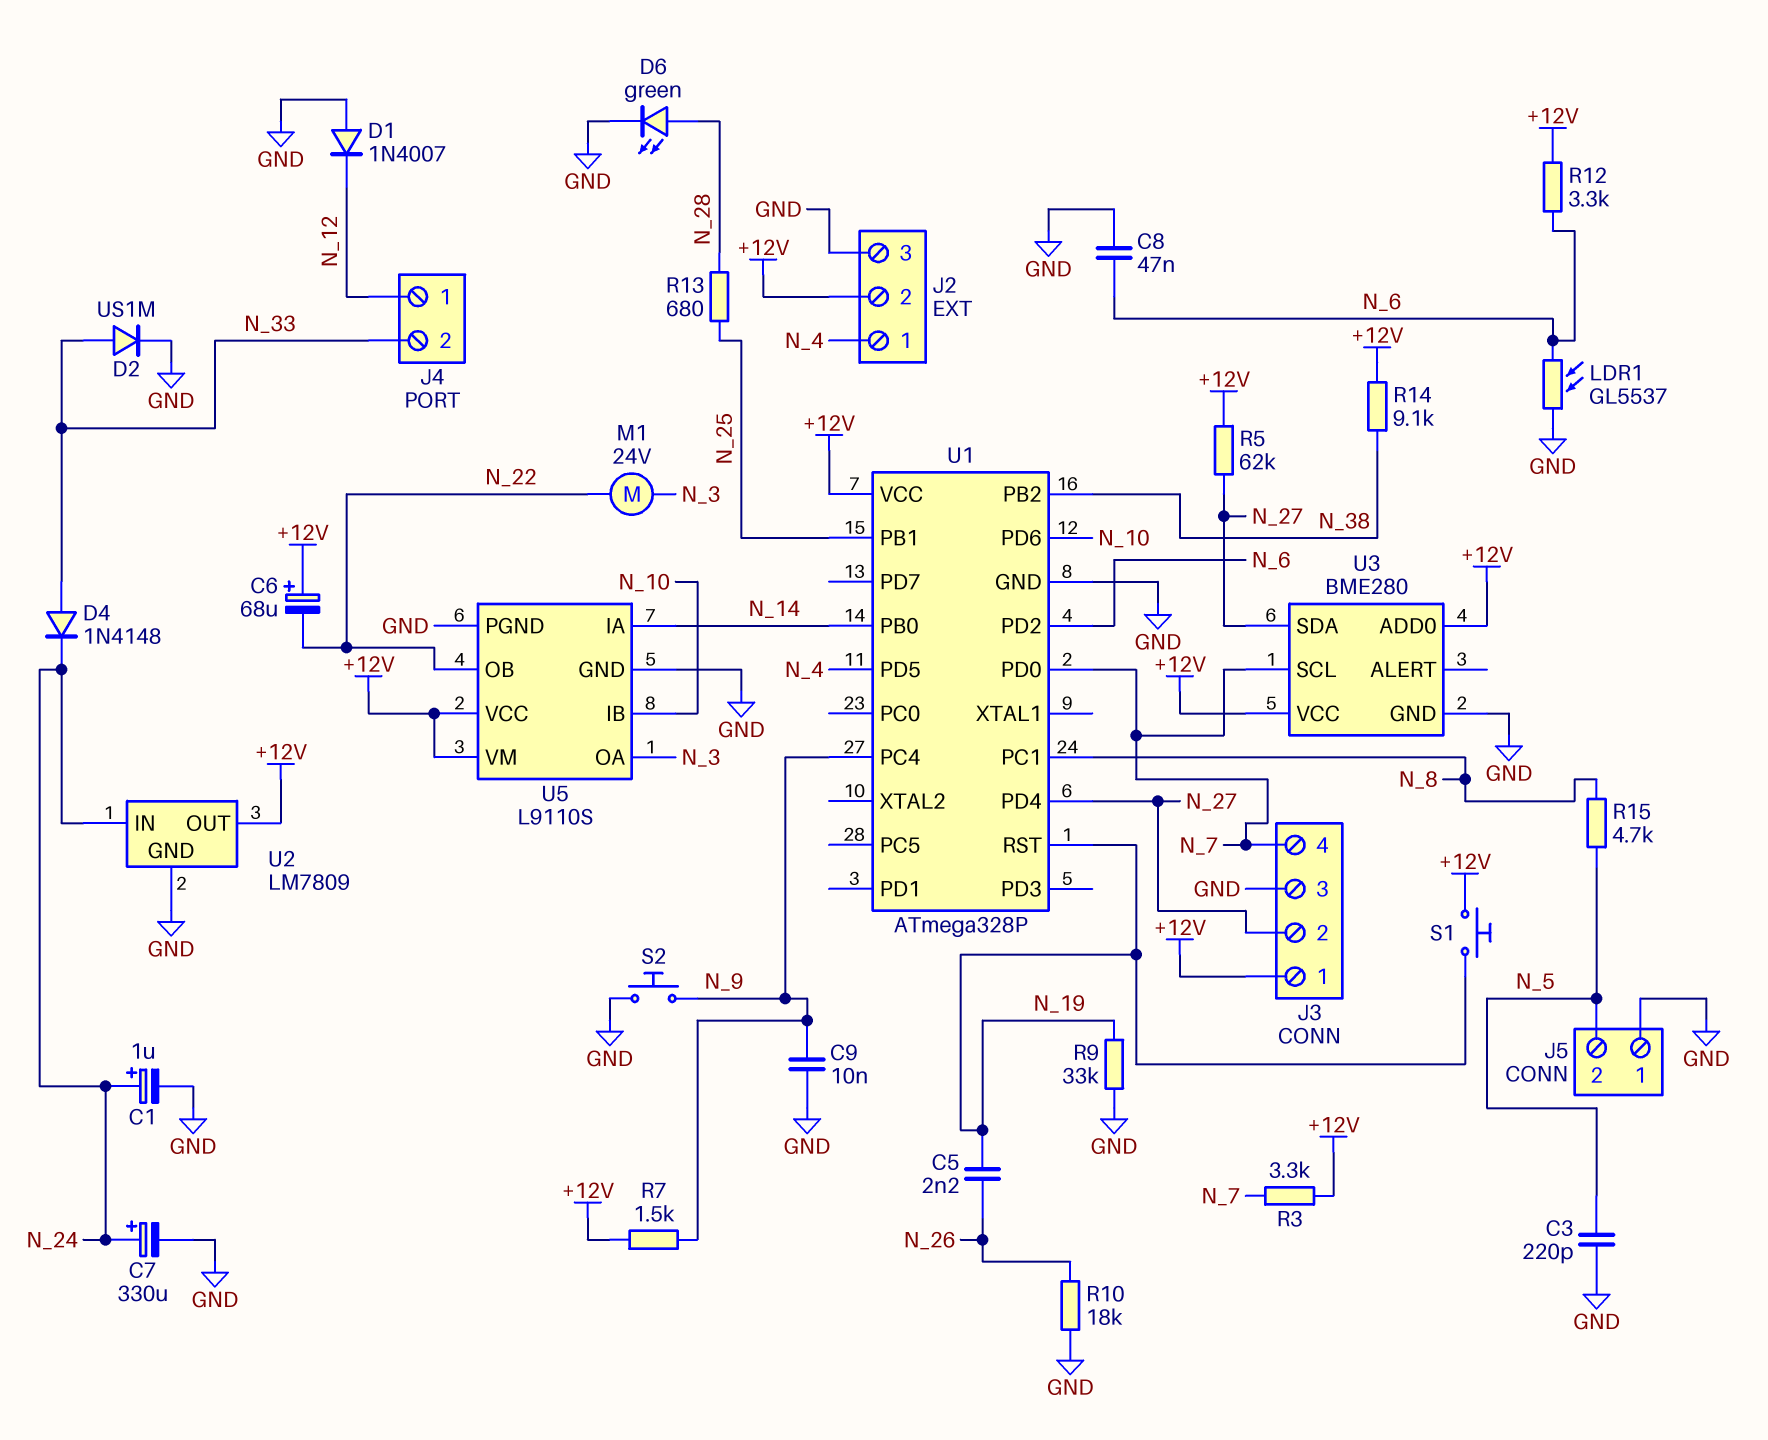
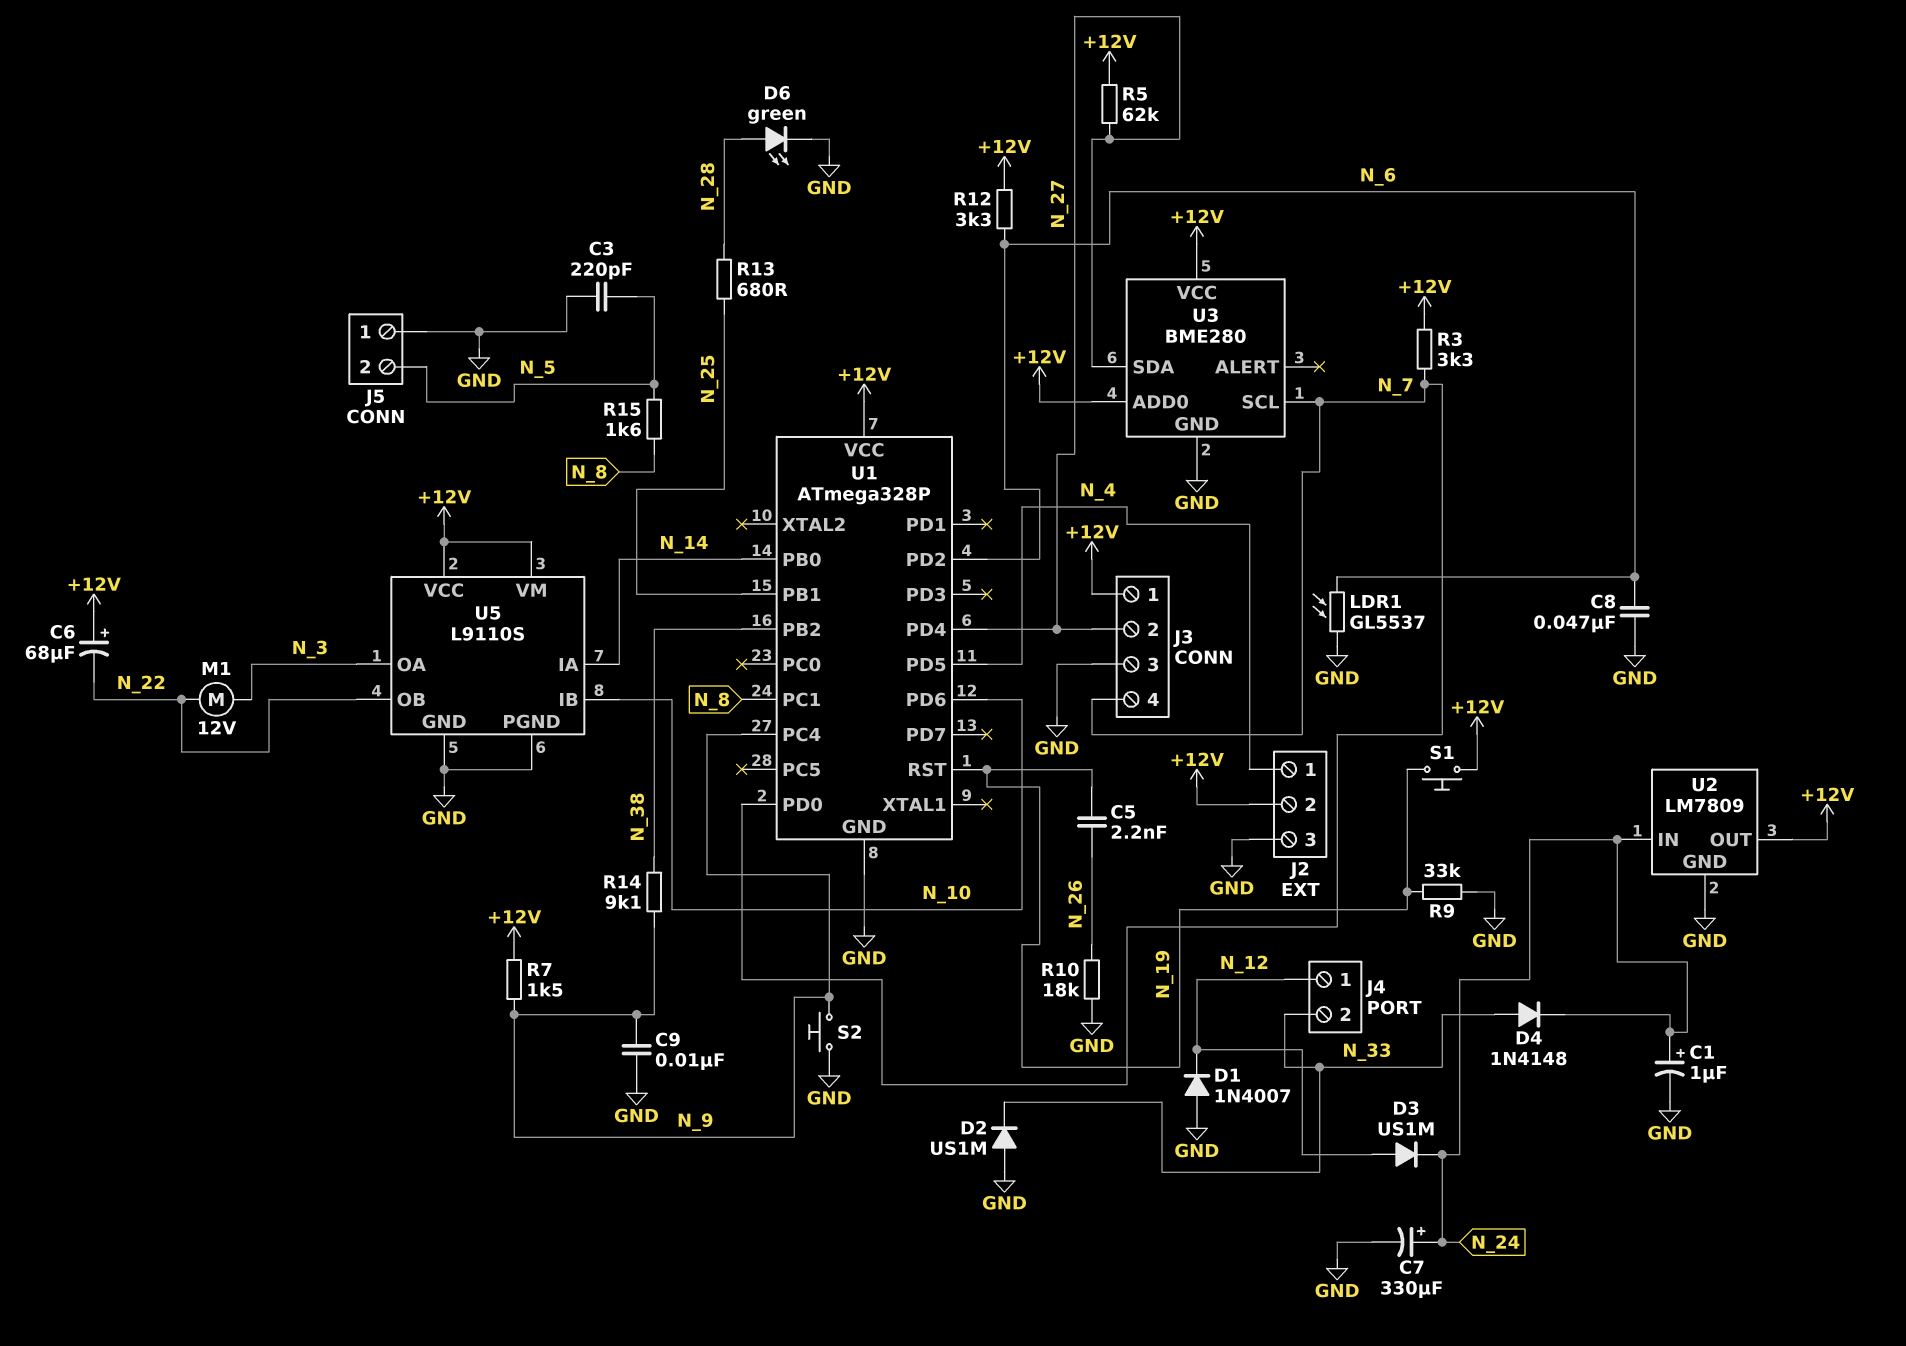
D2: diode US1M (A N_33, K GND) -> diode US1M (A GND, K N_33)
D3: none -> diode US1M (A N_12, K N_24)
M1: motor 24V (N_3, N_22) -> motor 12V (N_3, N_22)
R14: 9.1k (+12V, N_38) -> 9.1k (N_9, N_38)
R15: 4.7k (N_5, N_8) -> 1.6k (N_5, N_8)

